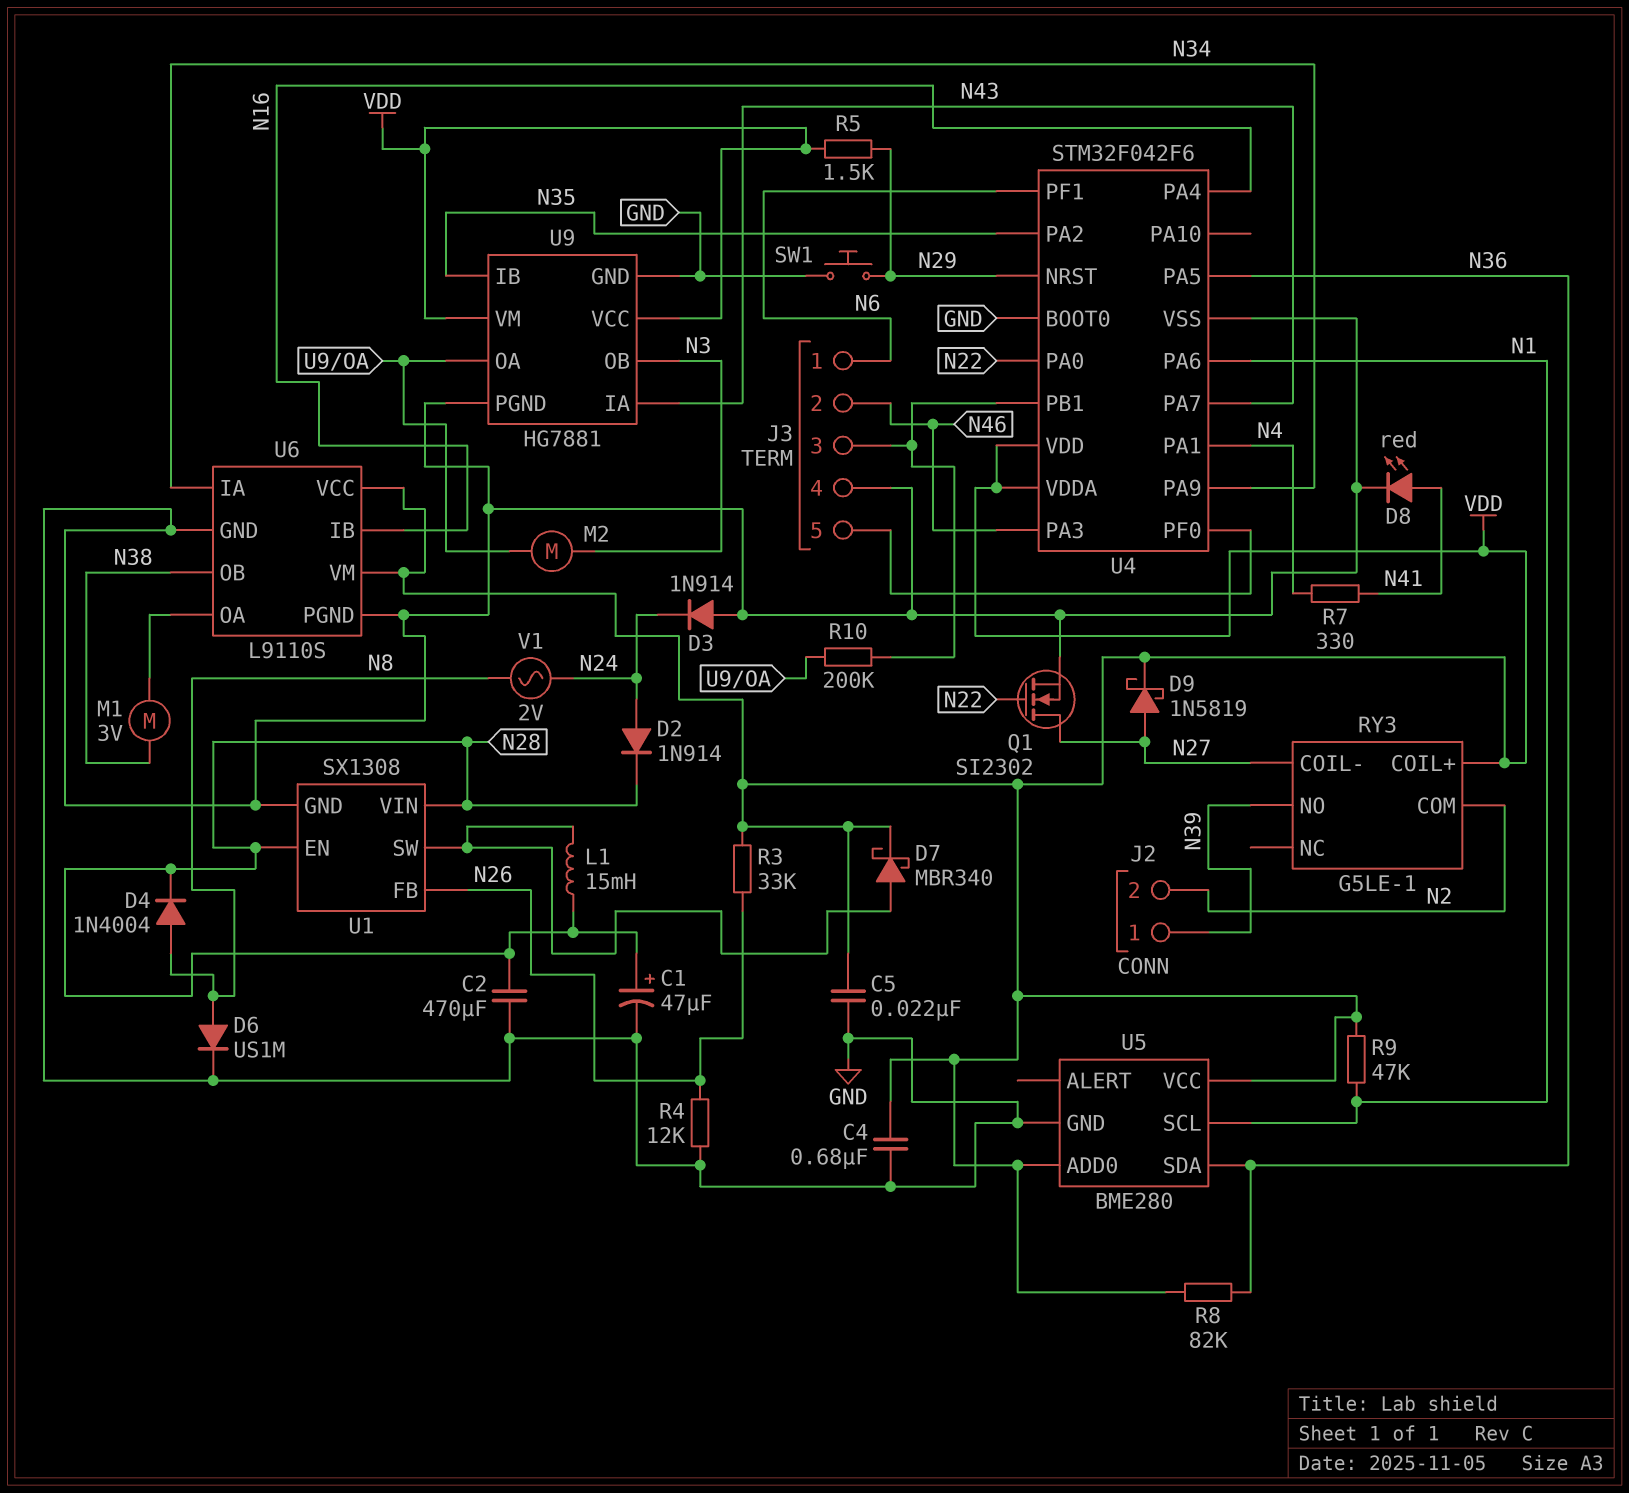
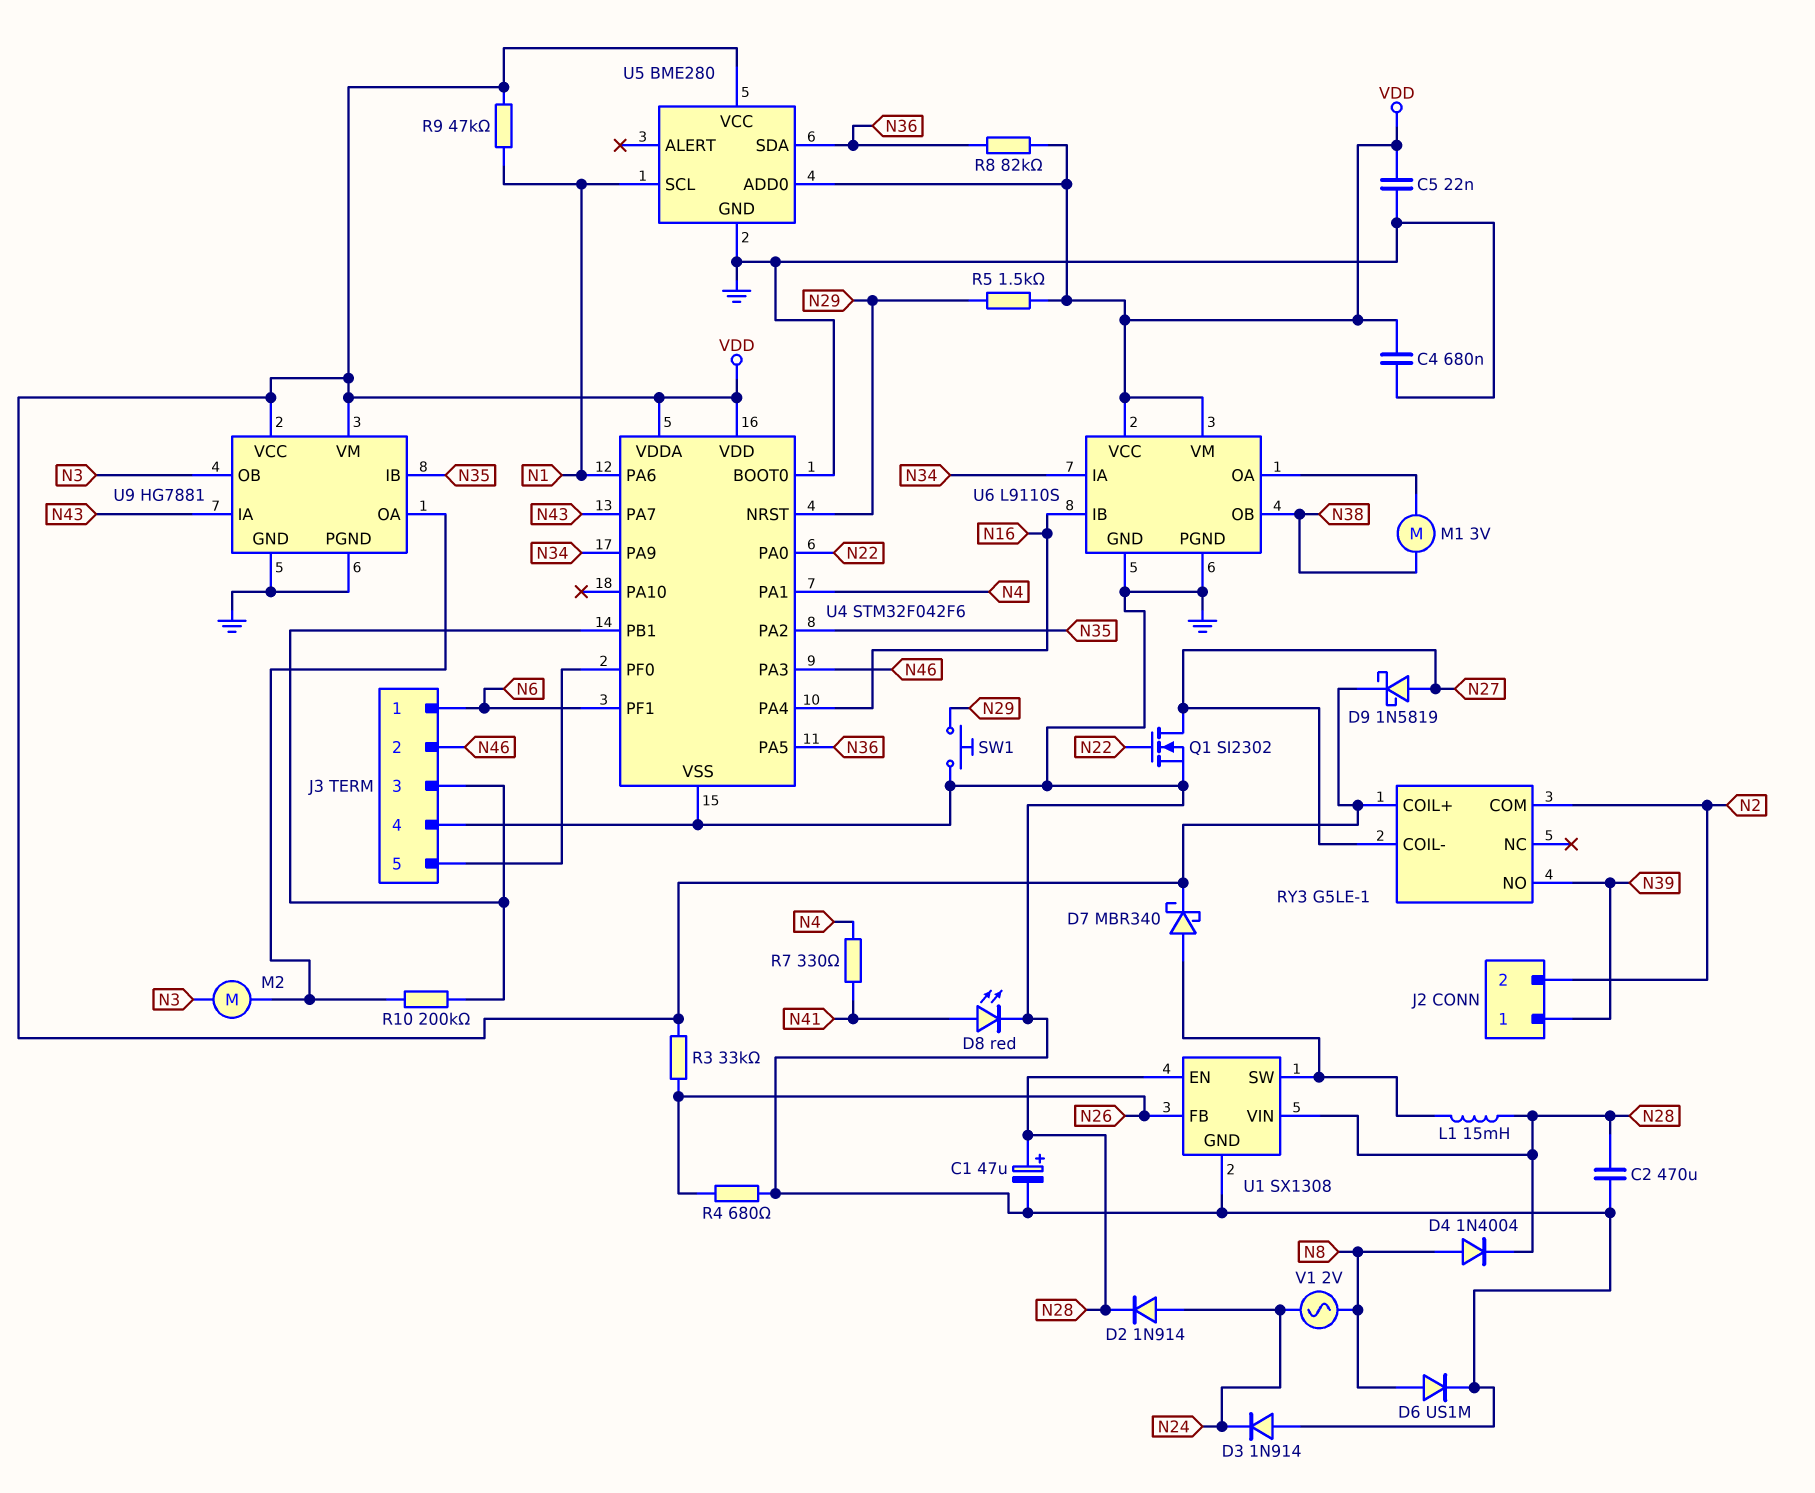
R4: 12k (GND, N26) -> 680 (GND, N26)

